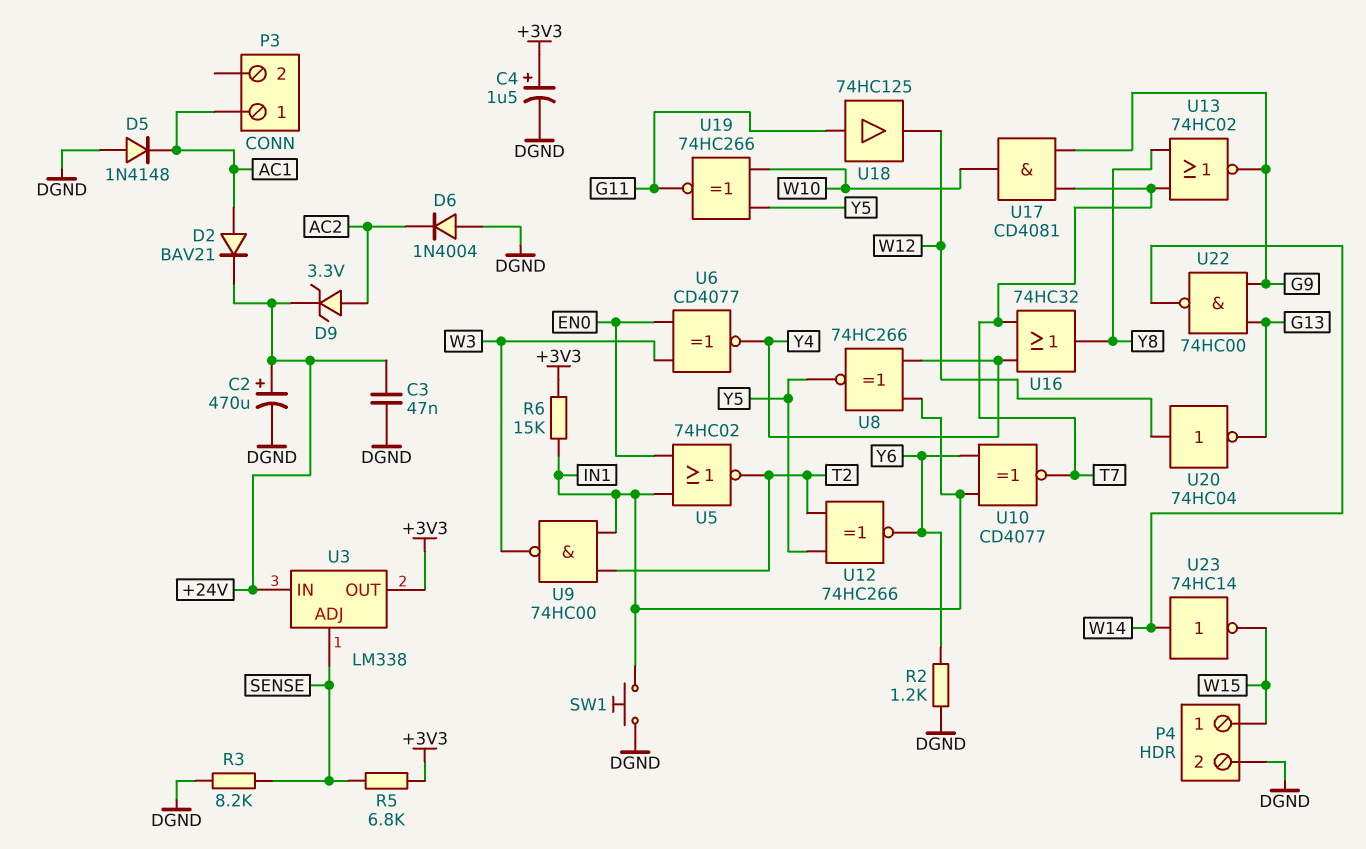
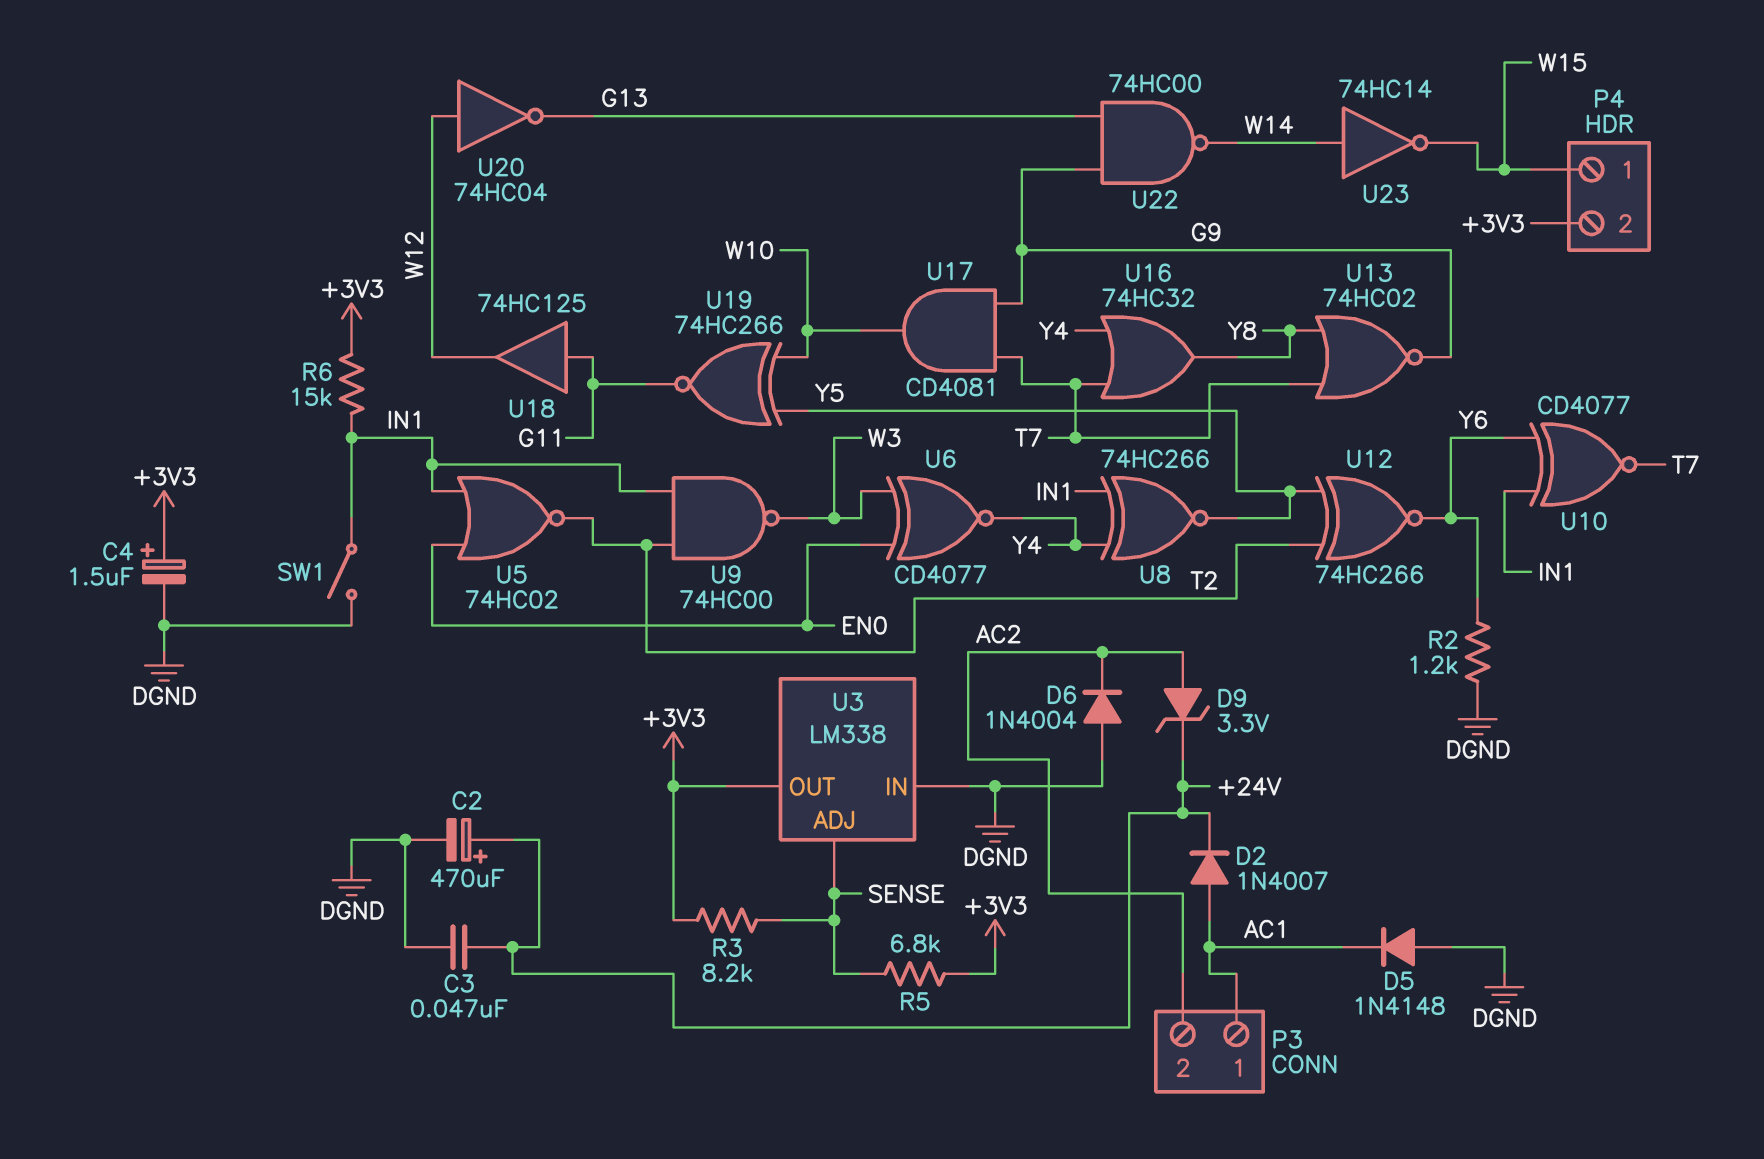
D2: diode BAV21 (A AC1, K +24V) -> diode 1N4007 (A AC1, K +24V)
P3 pin 2: none -> AC2
P4 pin 2: DGND -> +3V3
R3: 8.2k (DGND, SENSE) -> 8.2k (+3V3, SENSE)
SW1: button (DGND, IN1) -> switch (DGND, IN1)
U3 pin IN: +24V -> DGND

